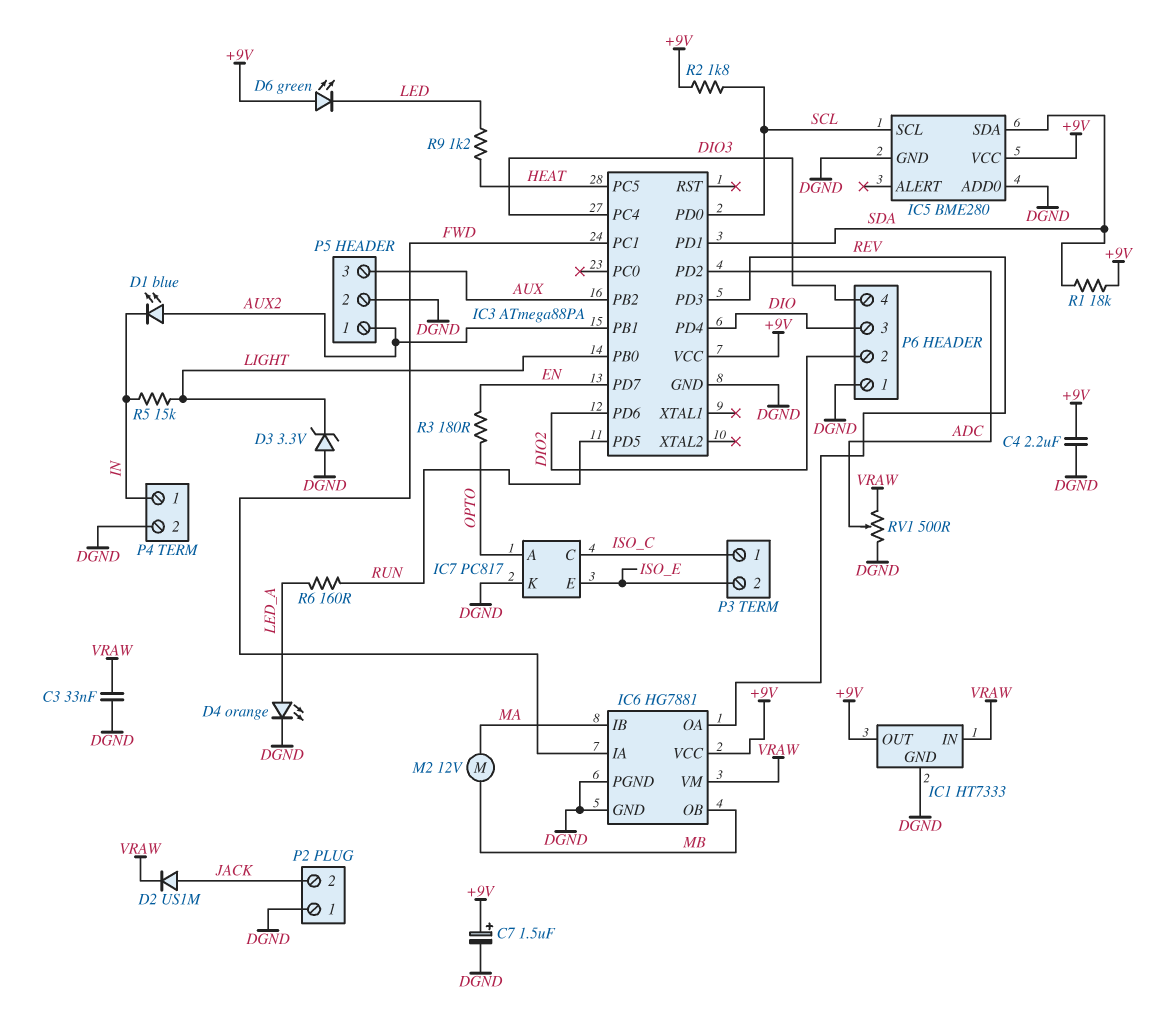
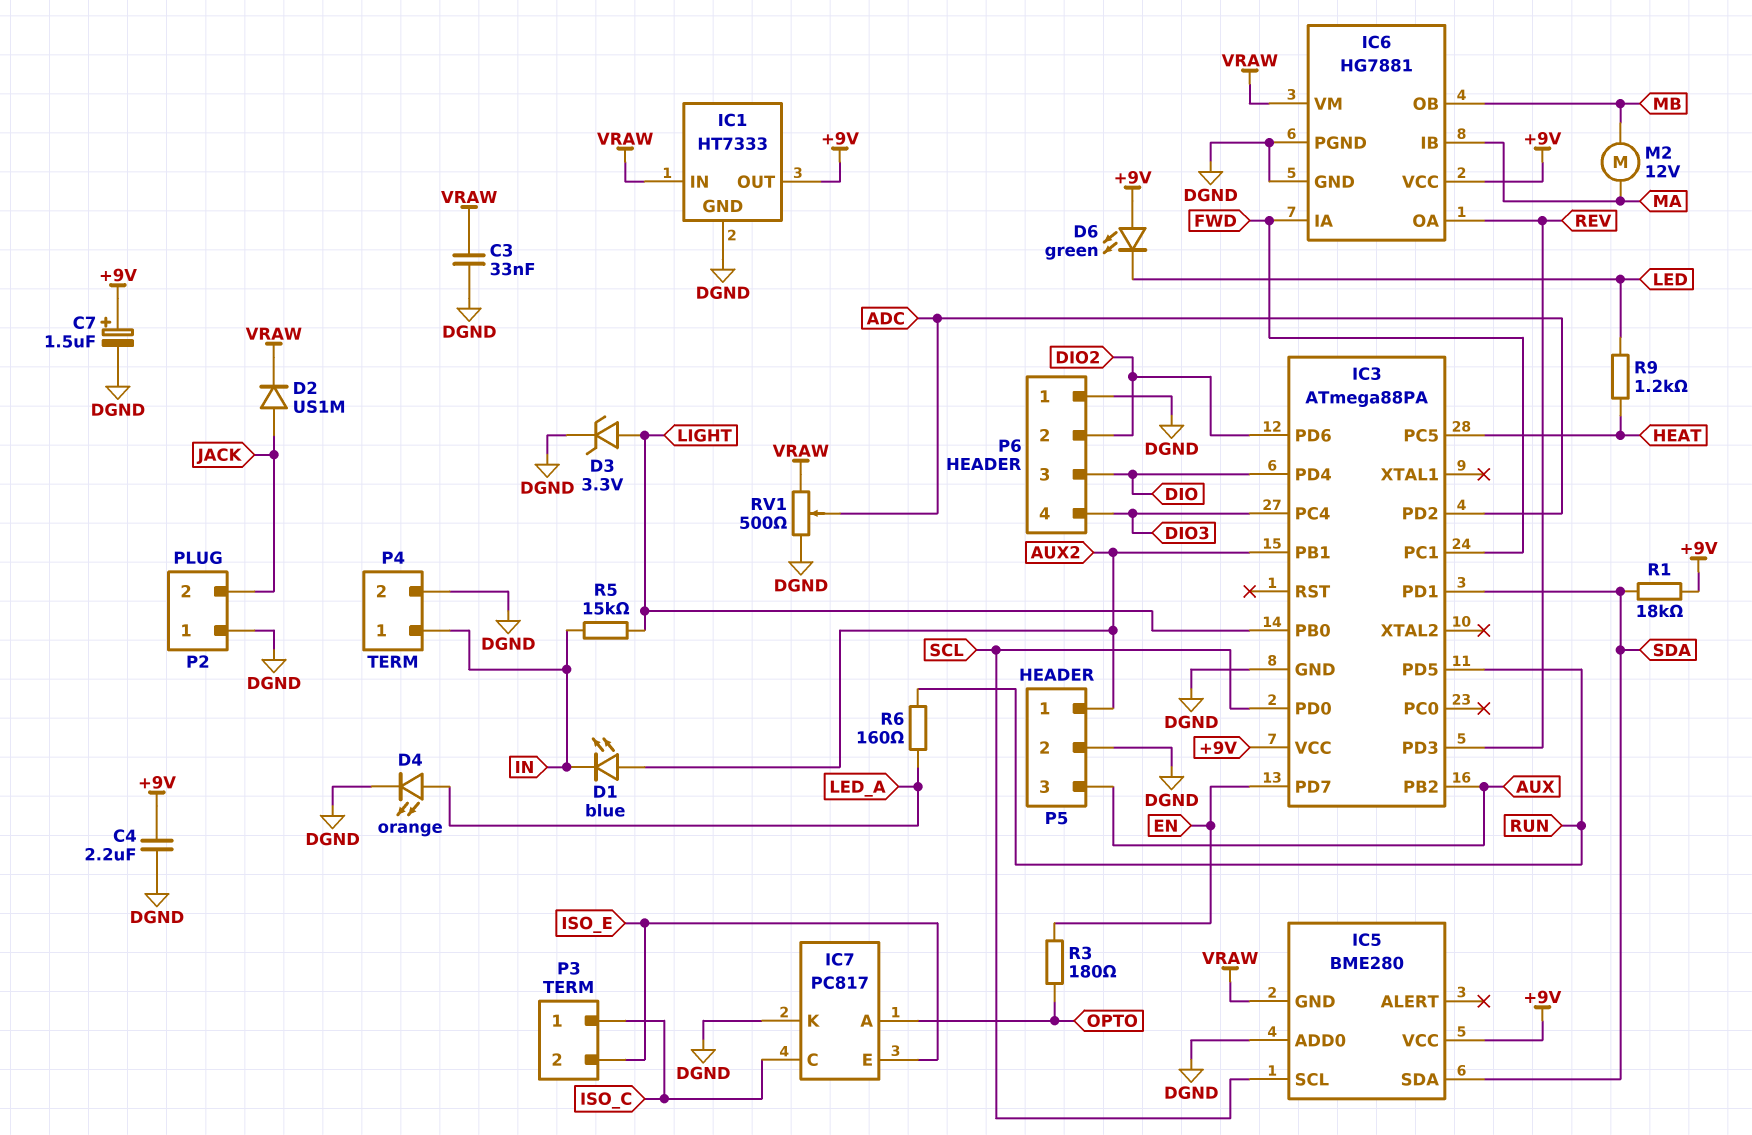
D3: zener 3.3V (A DGND, K LIGHT) -> zener 3.3V (A LIGHT, K DGND)
IC5 pin GND: DGND -> VRAW
R2: 1.8k (+9V, SCL) -> none

